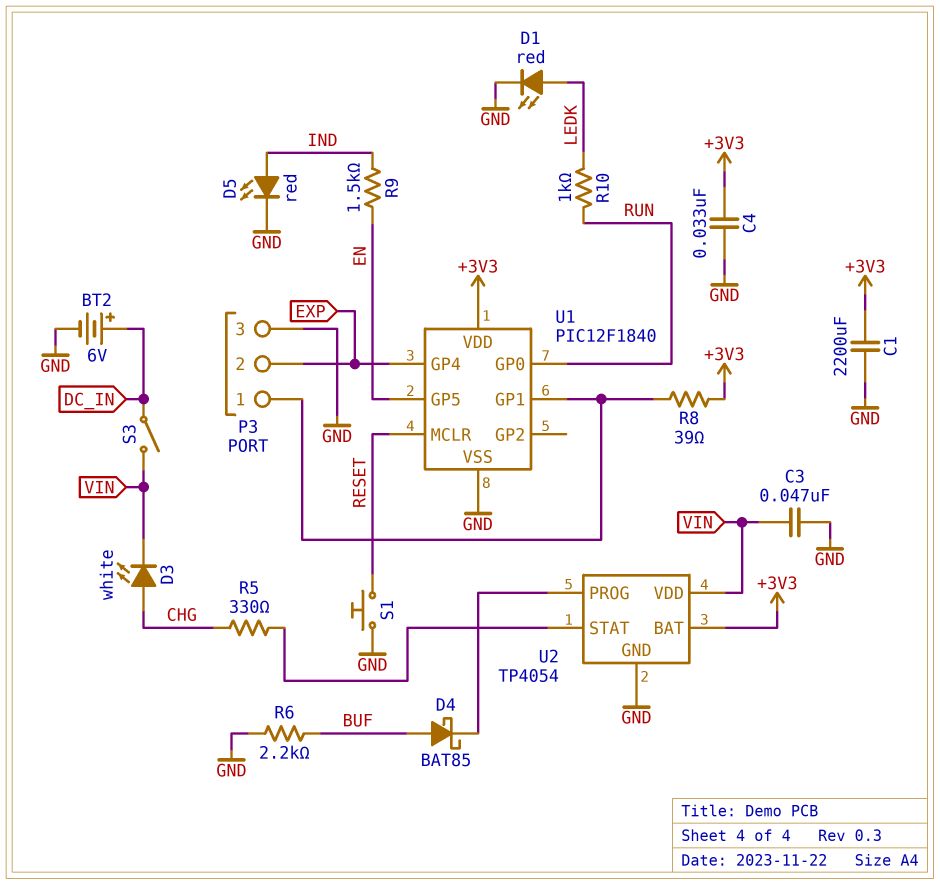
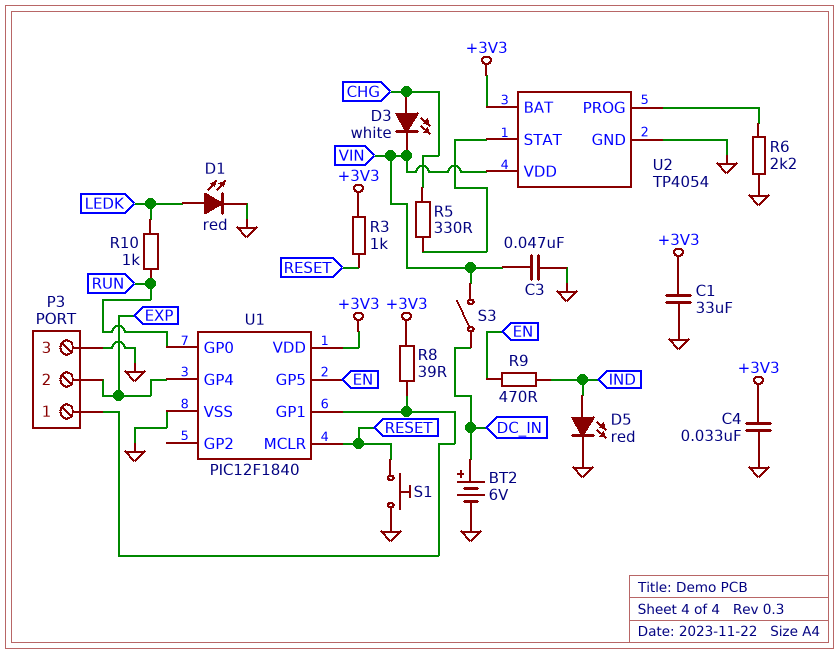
C1: 2200uF (+3V3, GND) -> 33uF (+3V3, GND)
D4: schottky BAT85 (A BUF, K U2/PROG) -> none
R3: none -> 1k (+3V3, RESET)
R6: 2.2k (BUF, GND) -> 2.2k (GND, U2/PROG)
R9: 1.5k (EN, IND) -> 470 (EN, IND)

